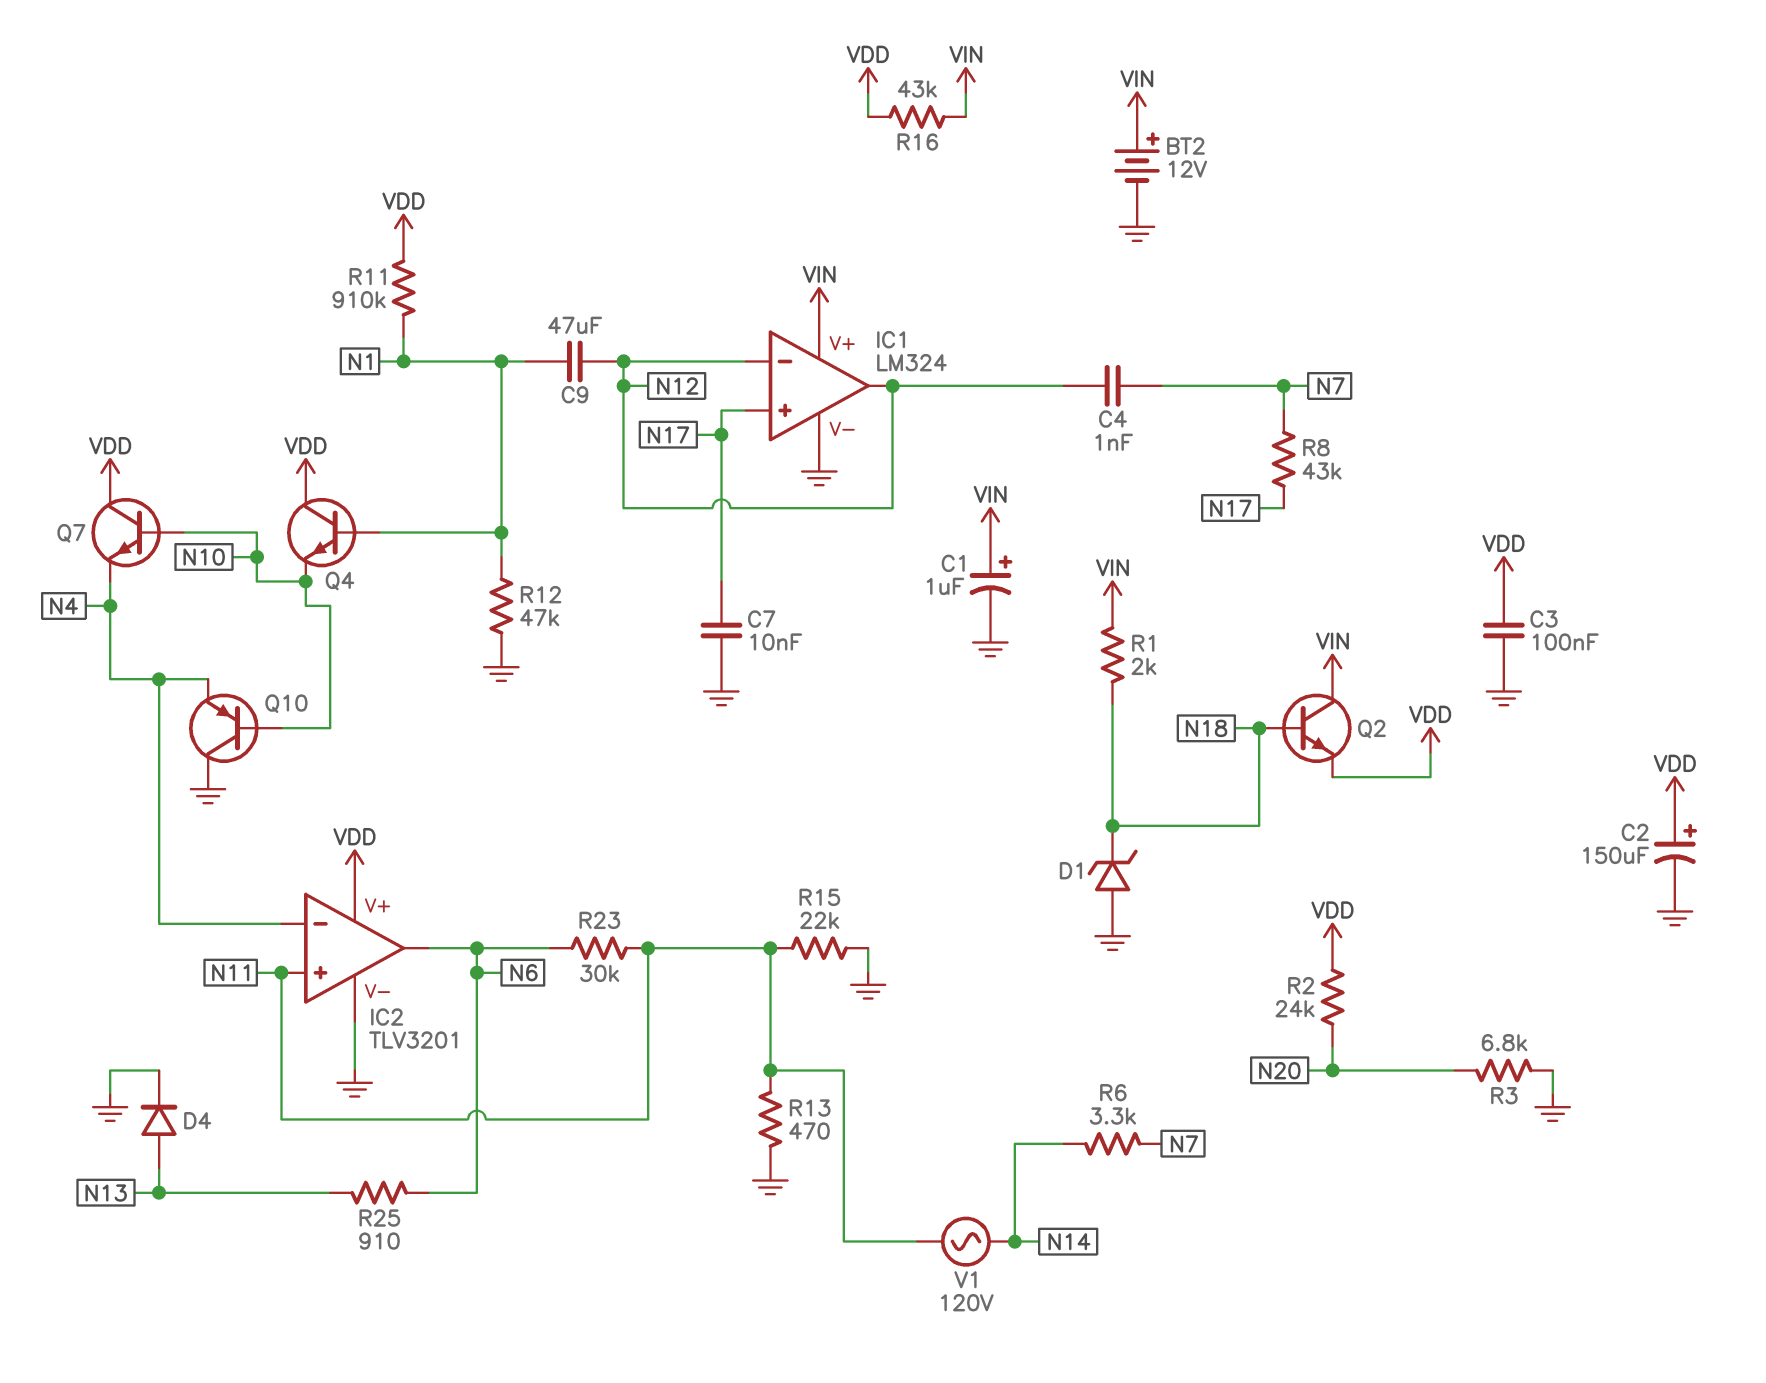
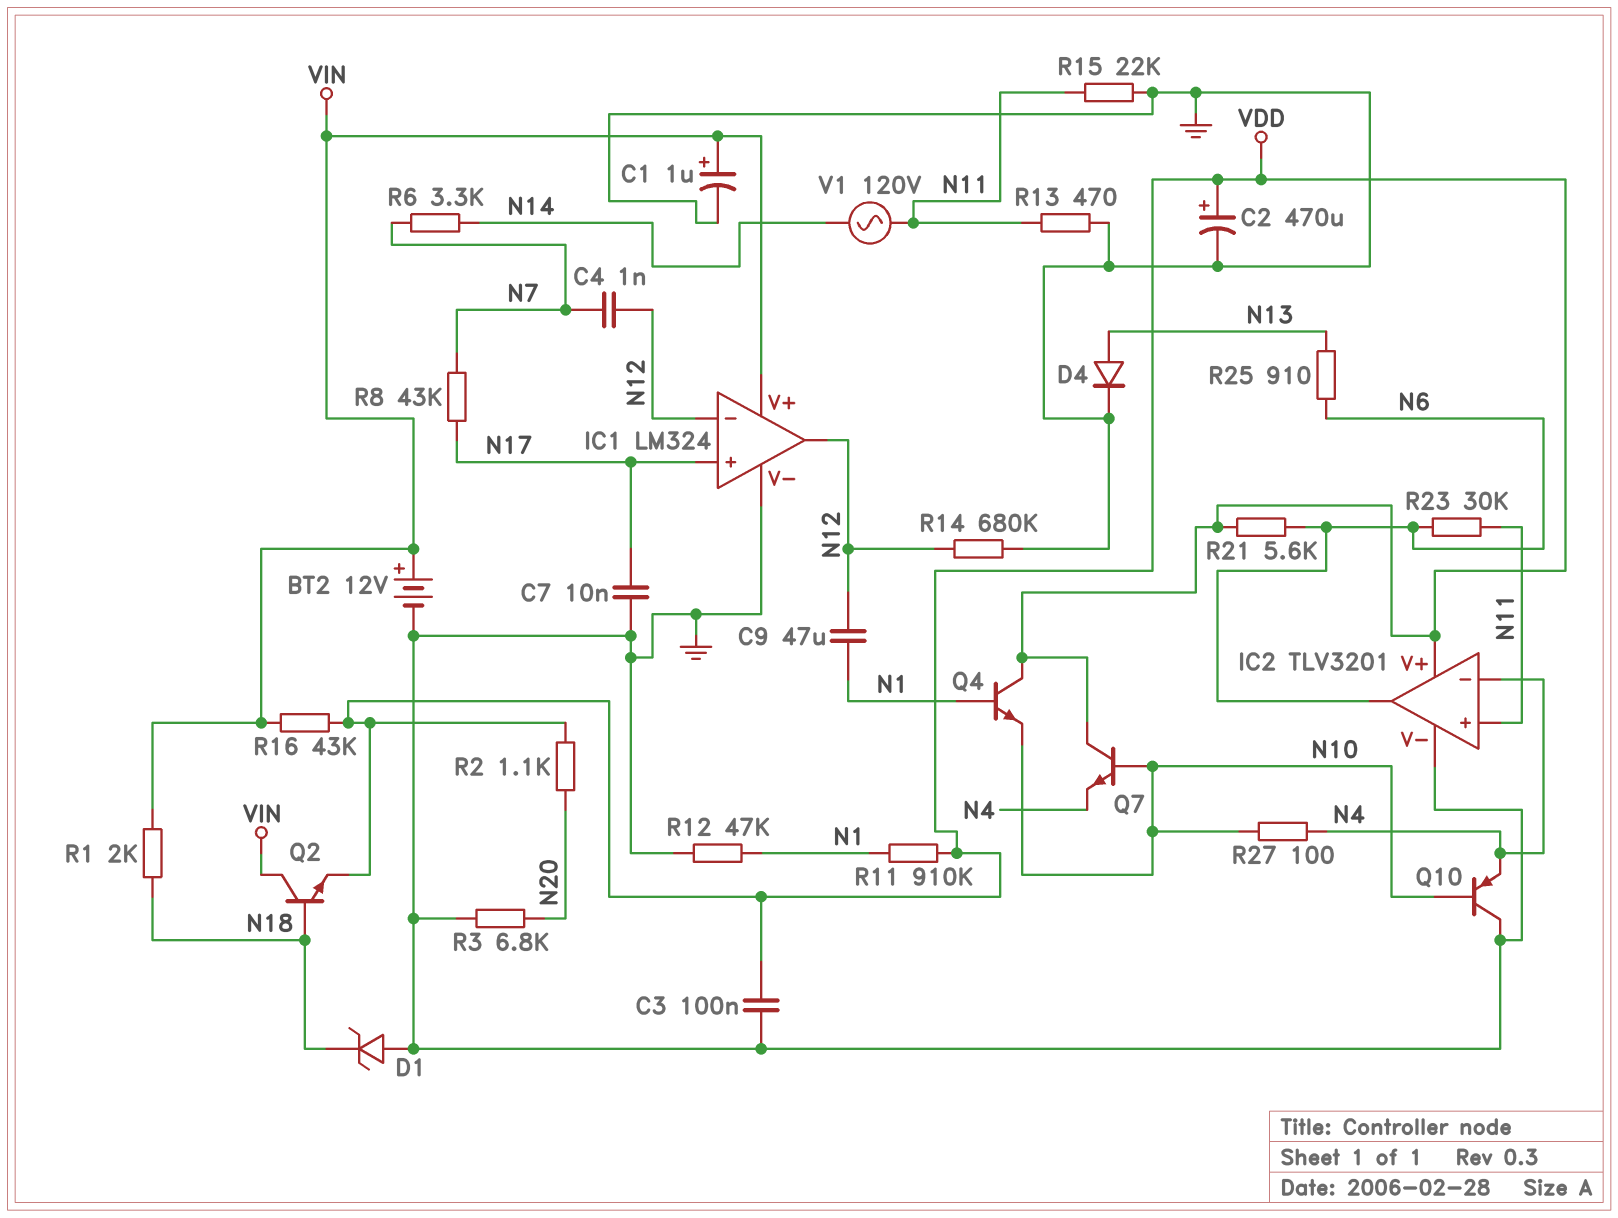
C2: 150uF (plus VDD, minus GND) -> 470uF (plus VDD, minus GND)
R2: 24k (N20, VDD) -> 1.1k (N20, VDD)
R14: none -> 680k (GND, N12)
R21: none -> 5.6k (N6, VDD)
R27: none -> 100 (N4, N10)

